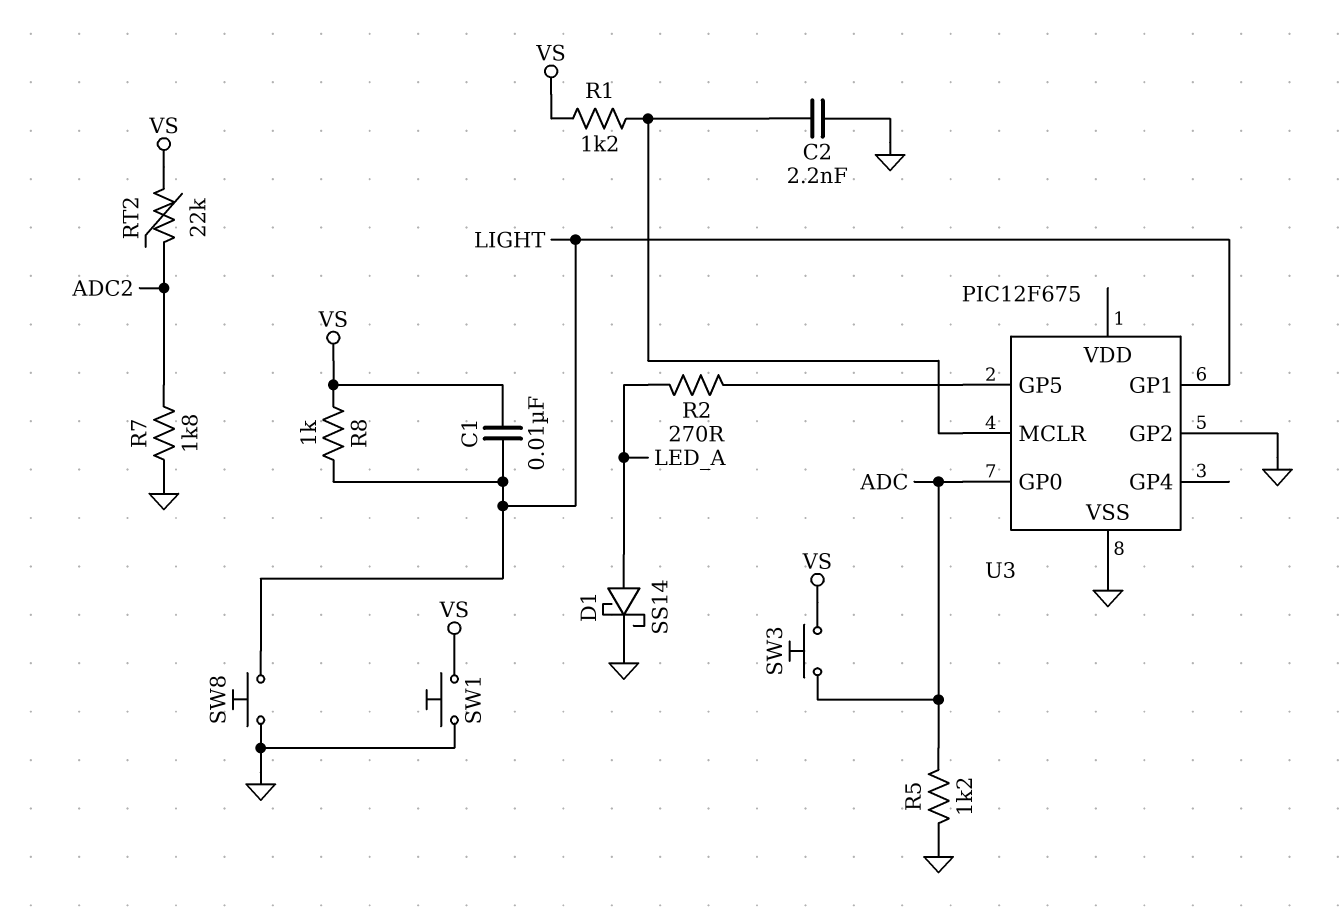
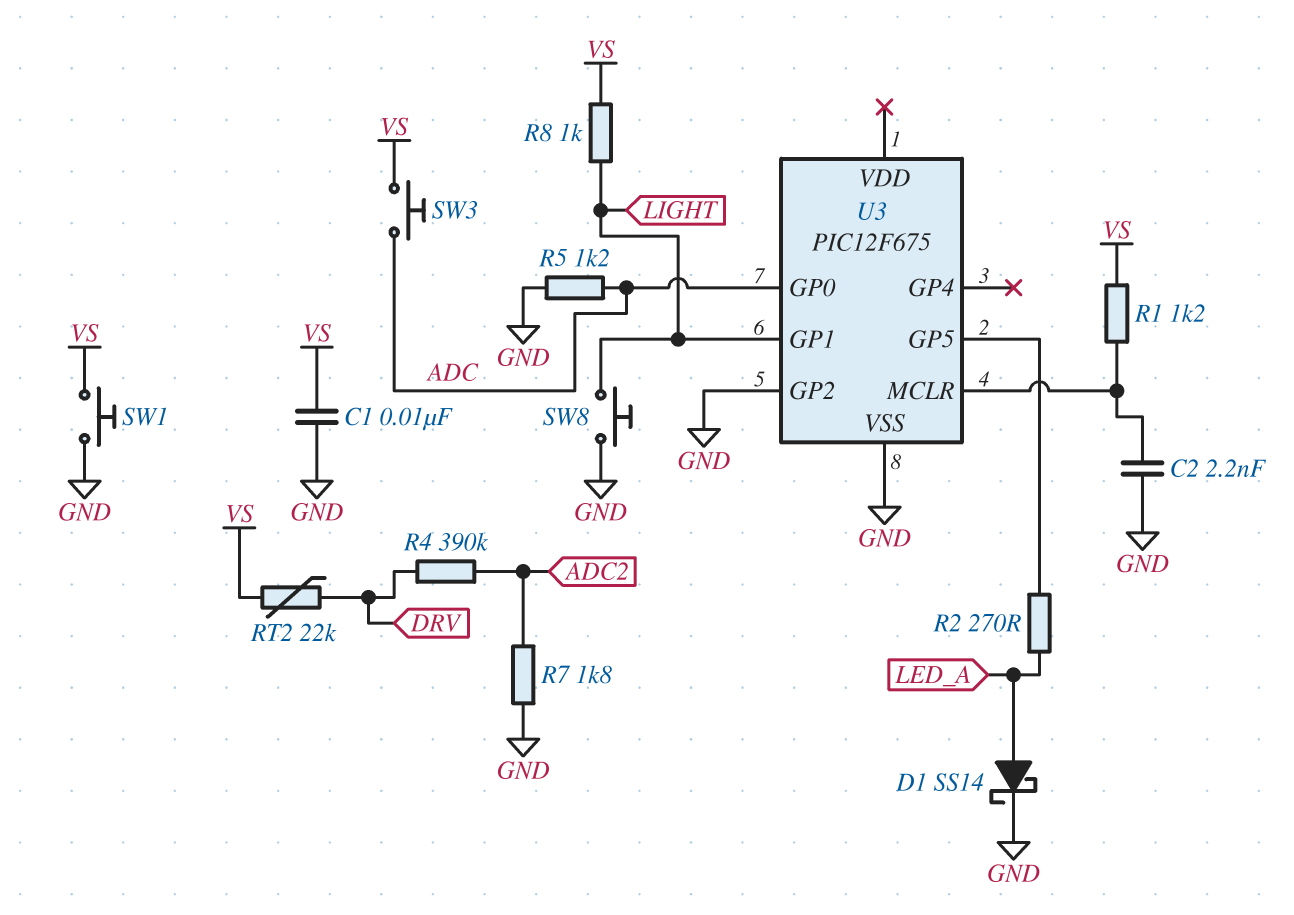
C1: 10nF (LIGHT, VS) -> 10nF (GND, VS)
R4: none -> 390k (ADC2, DRV)
RT2: 22k (ADC2, VS) -> 22k (DRV, VS)

